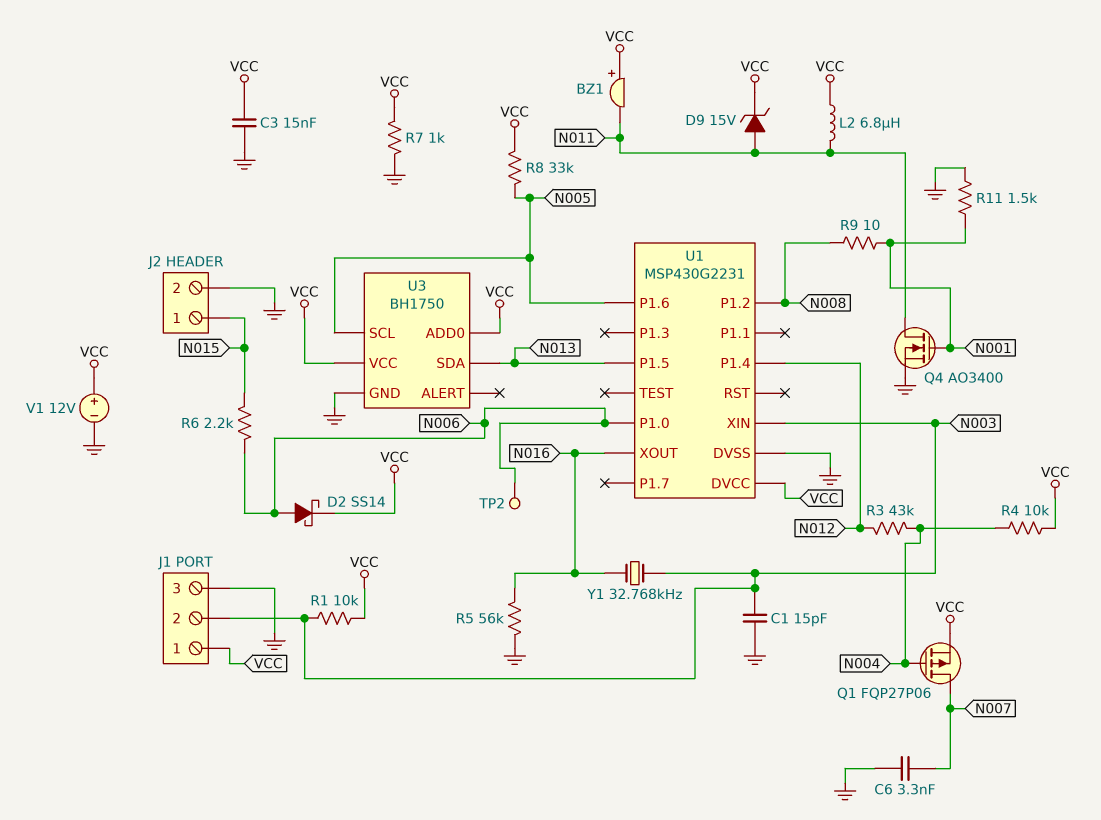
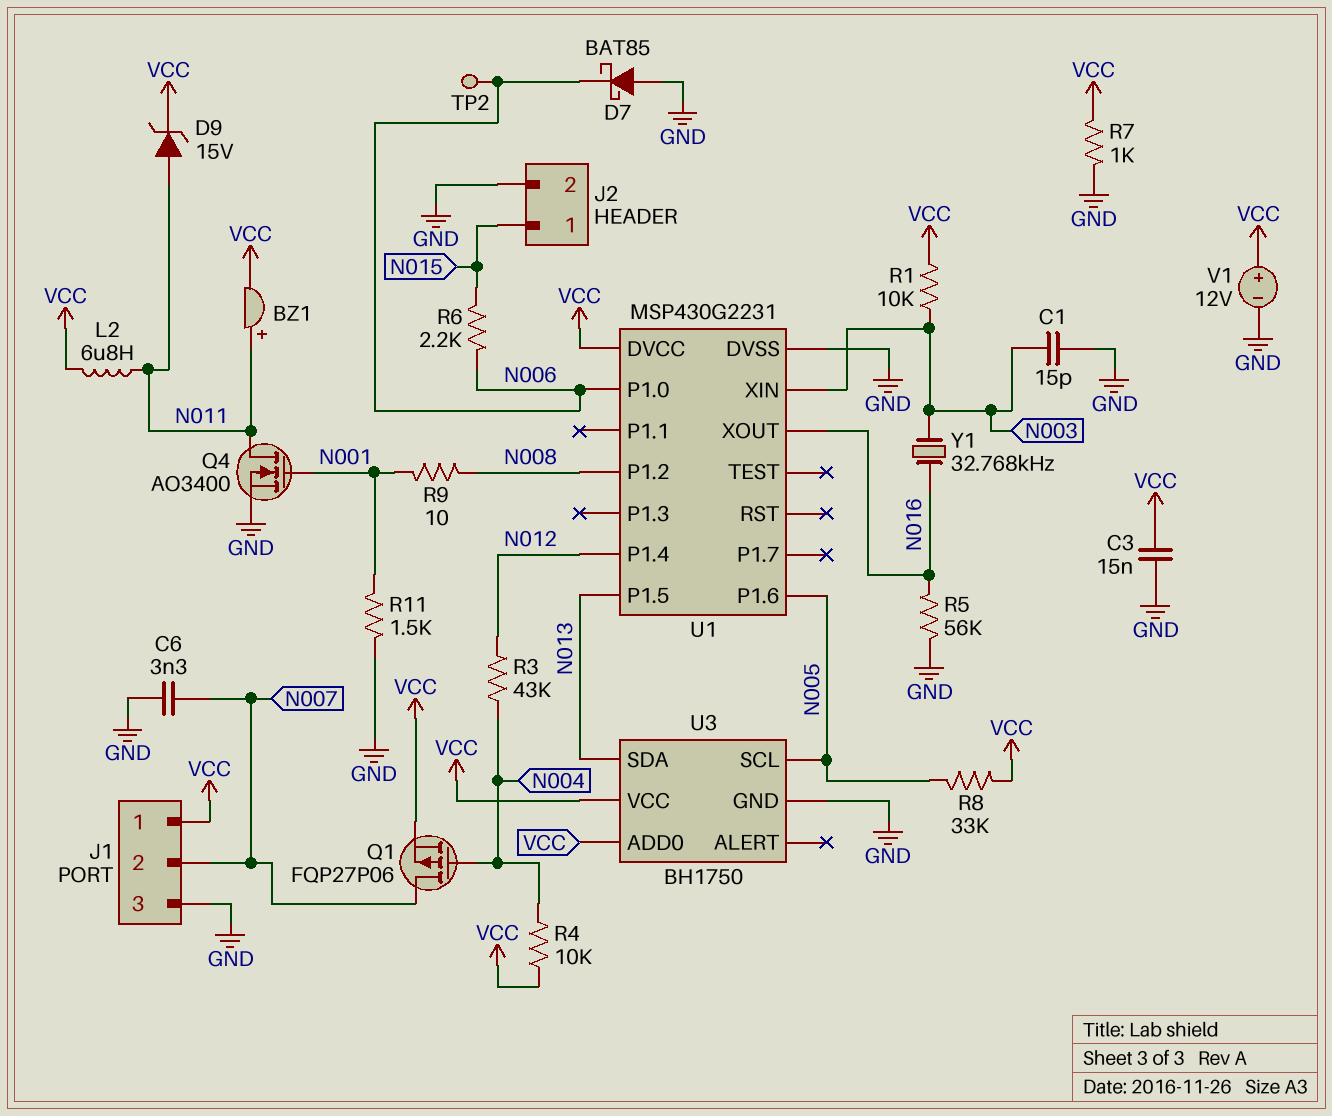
BZ1: buzzer (plus VCC, minus N011) -> buzzer (plus N011, minus VCC)
D2: schottky SS14 (A N006, K VCC) -> none
D7: none -> schottky BAT85 (A GND, K N006)
J1 pin 2: N003 -> N007

